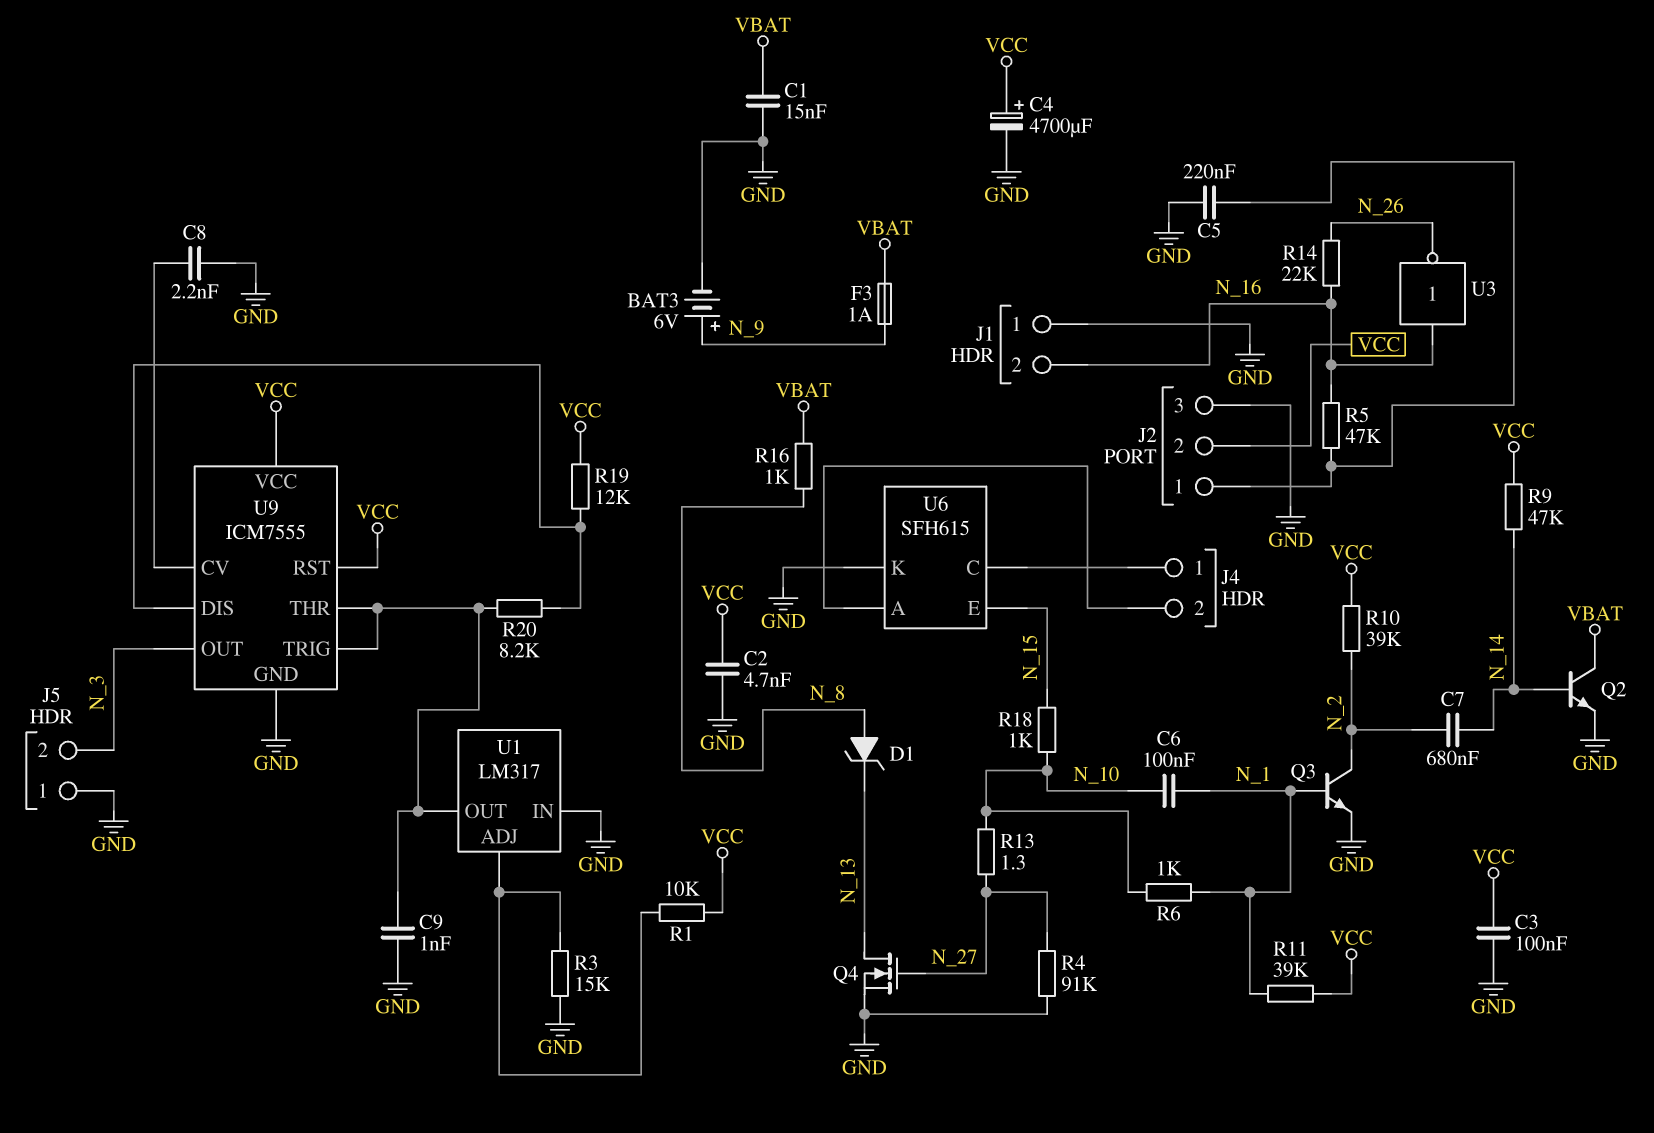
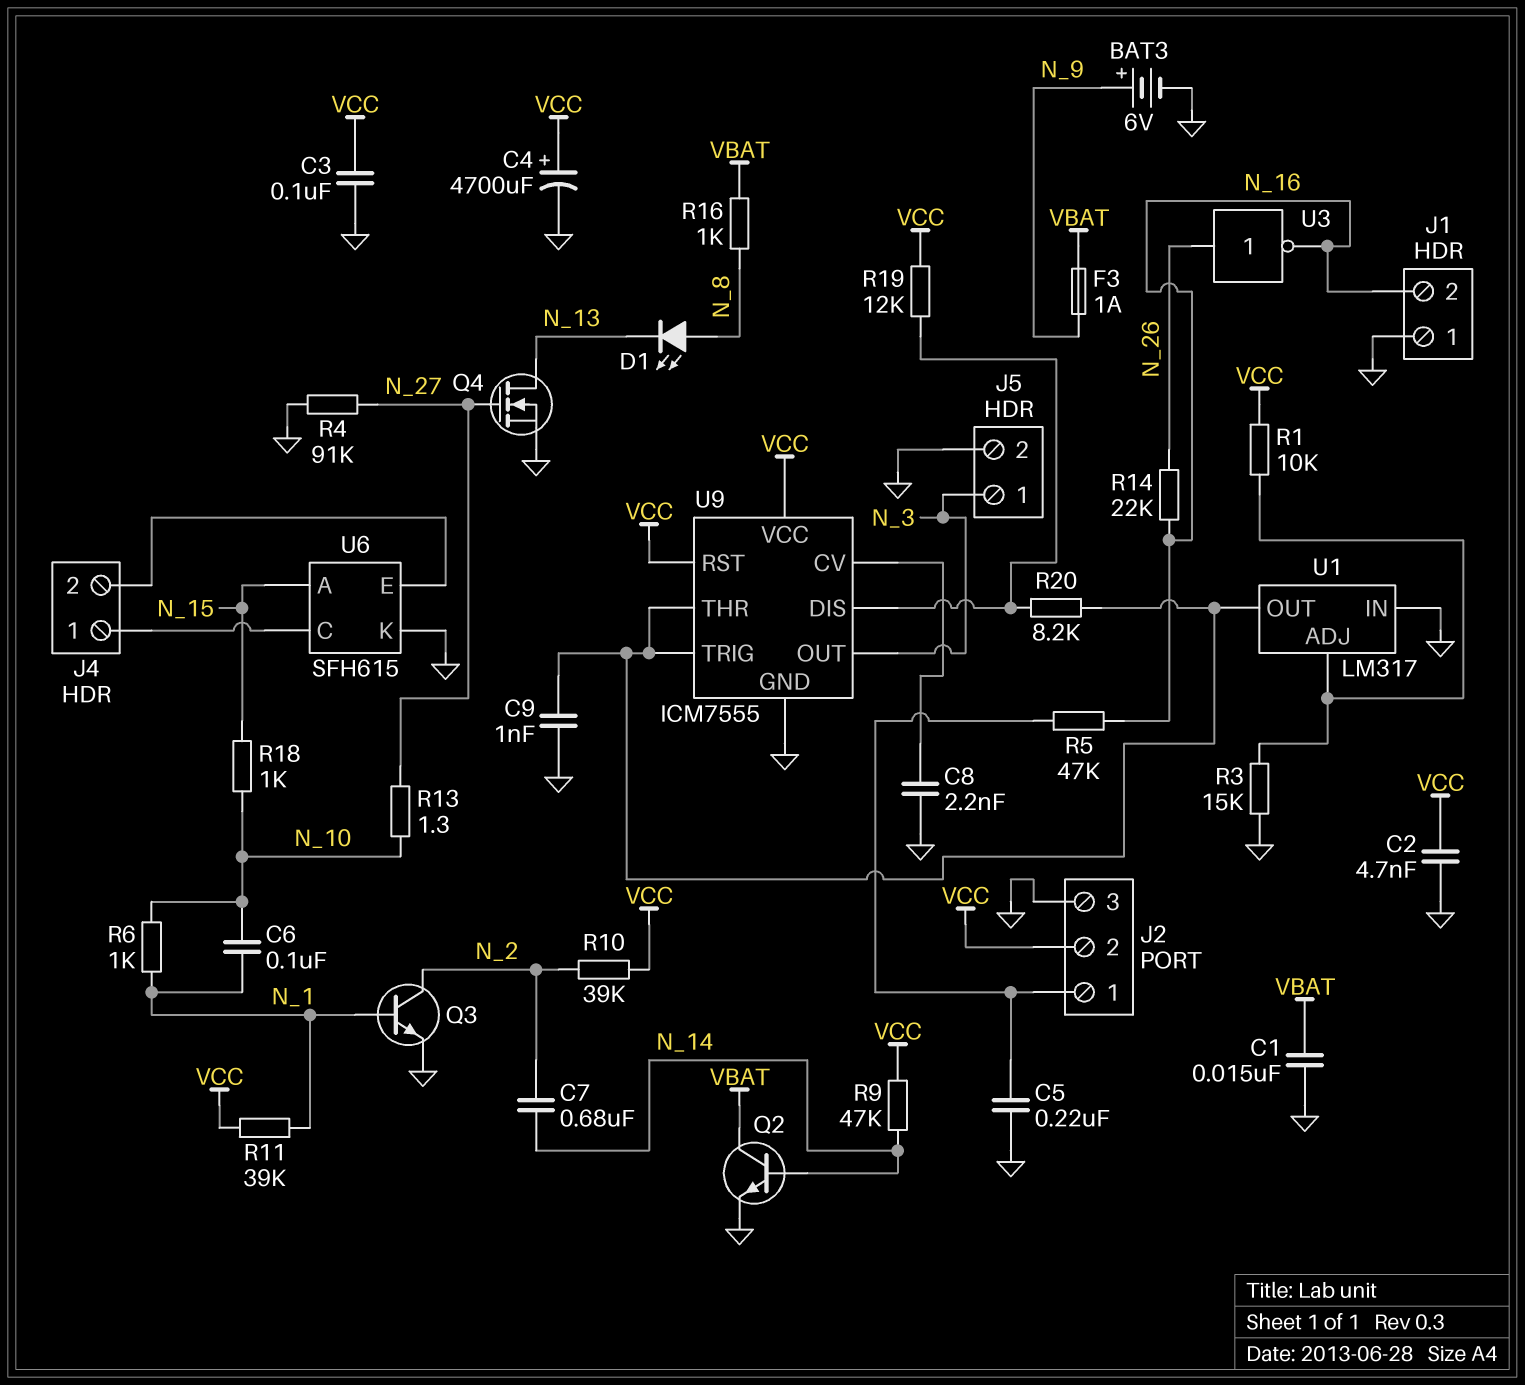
D1: zener (A N_8, K N_13) -> LED (A N_8, K N_13)
J5 pin 1: GND -> N_3
J5 pin 2: N_3 -> GND
U3: NOT (in N_16, out N_26) -> NOT (in N_26, out N_16)
U6 pin A: J4/2 -> N_15
U6 pin E: N_15 -> J4/2

